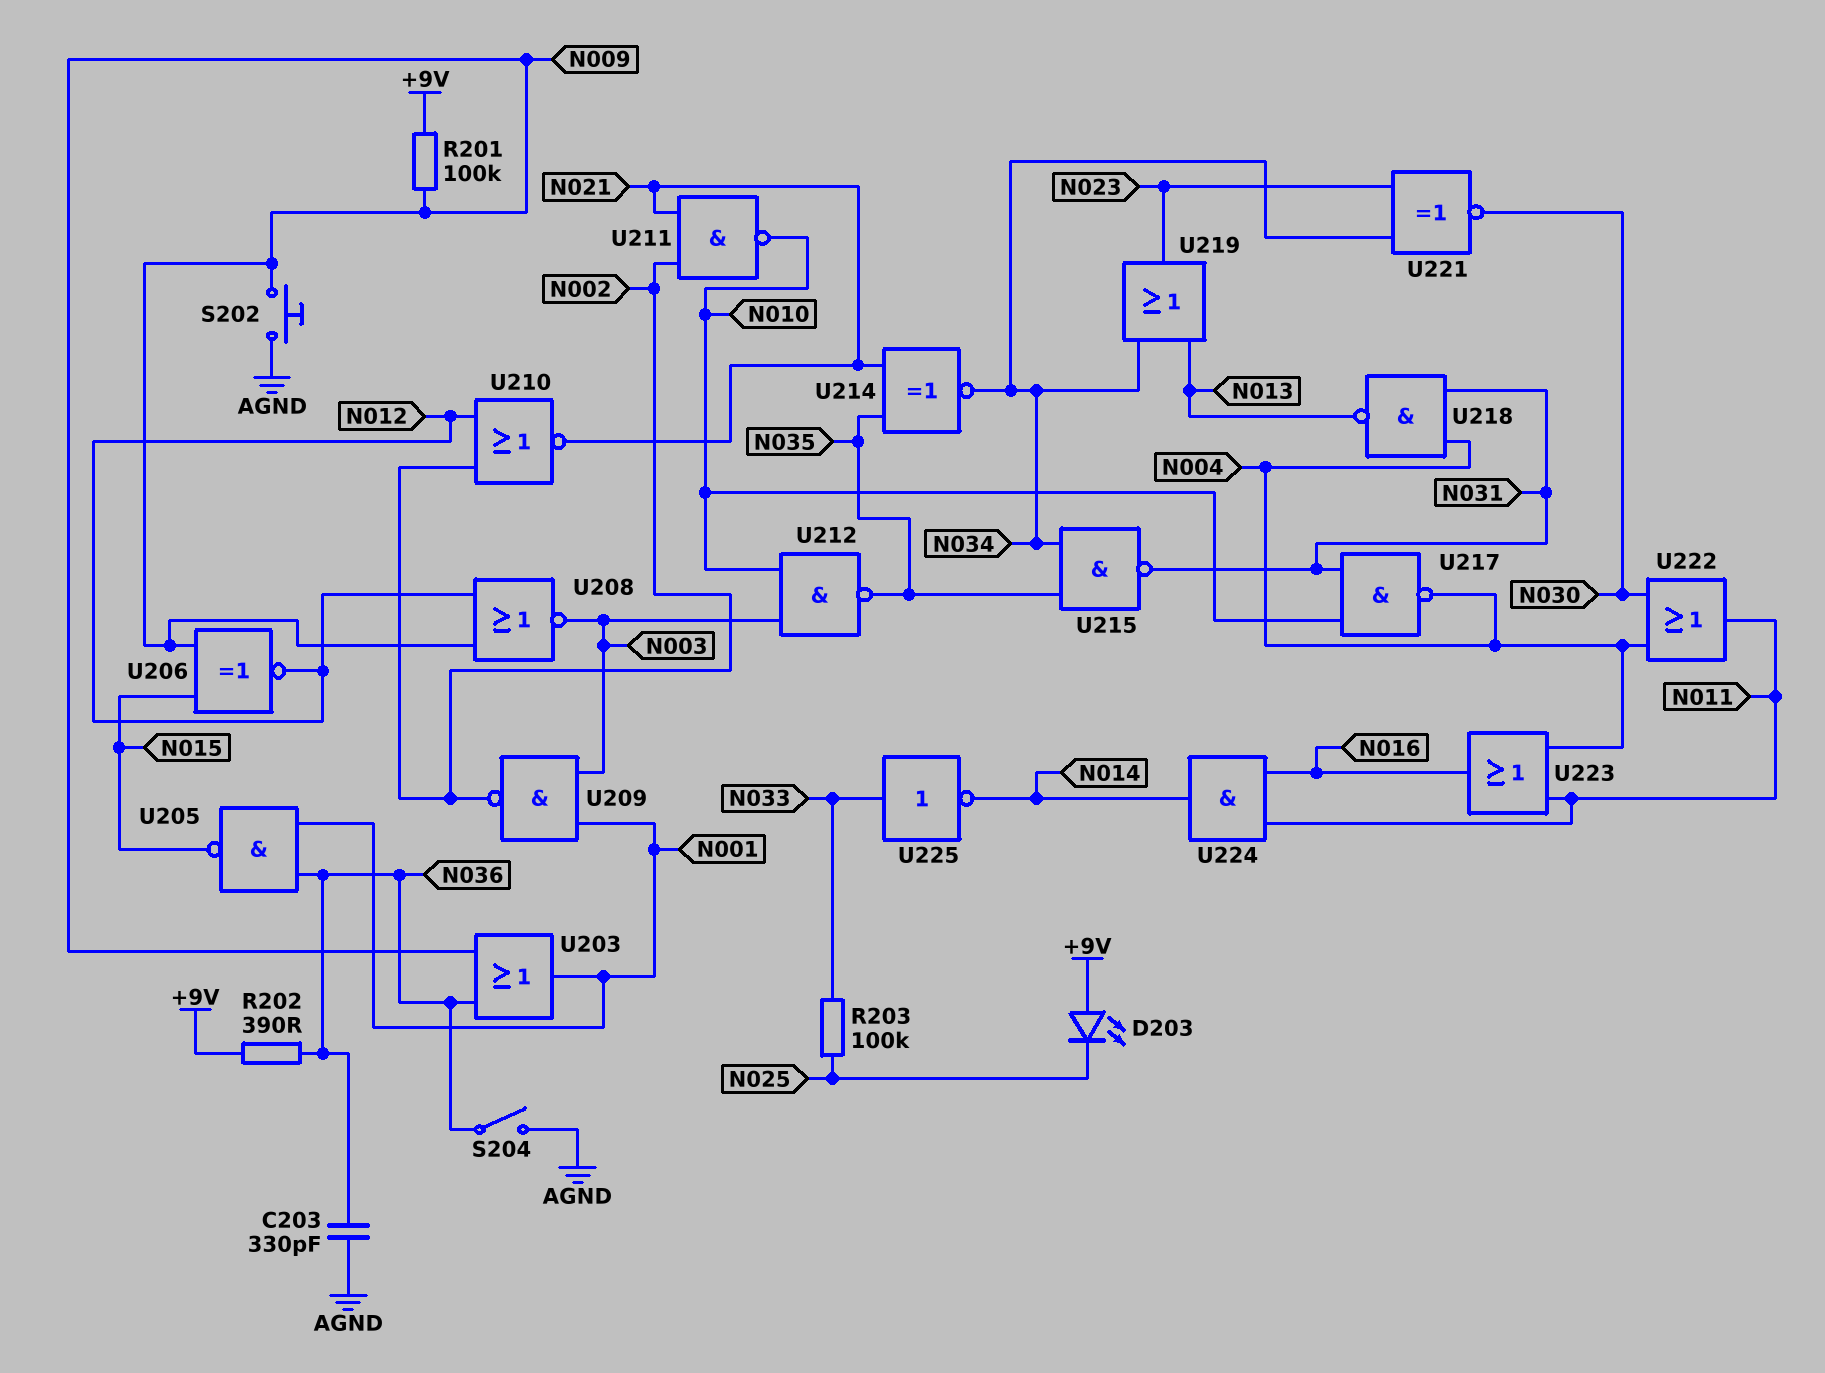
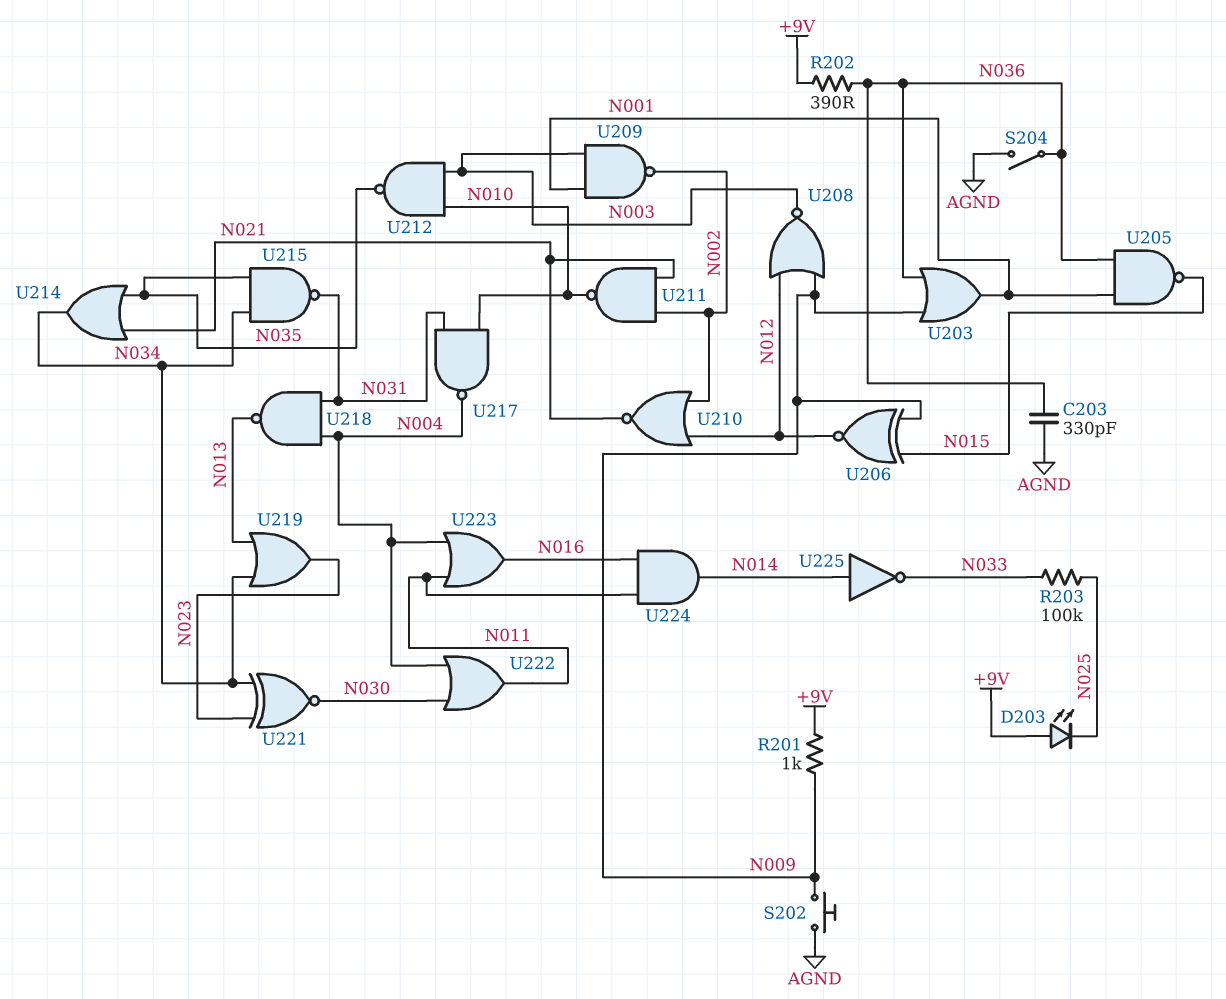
R201: 100k (+9V, N009) -> 1k (+9V, N009)
U214: XNOR (in N021, in N035, out N034) -> OR (in N021, in N035, out N034)
U225: NOT (in N033, out N014) -> NOT (in N014, out N033)

